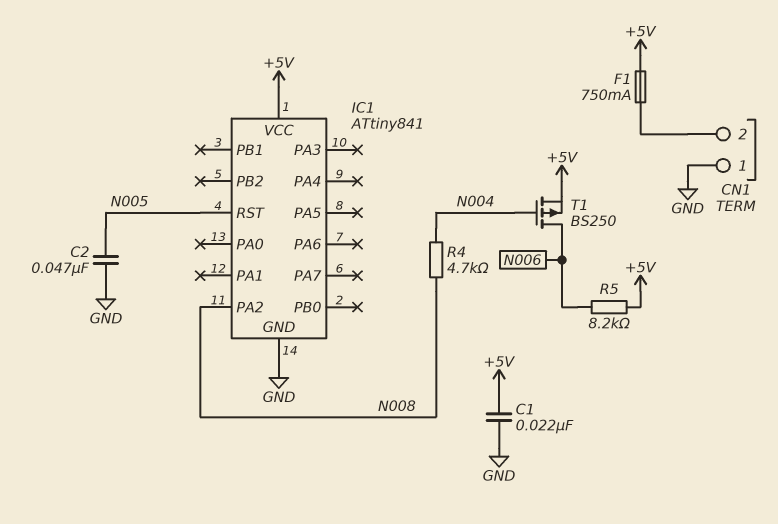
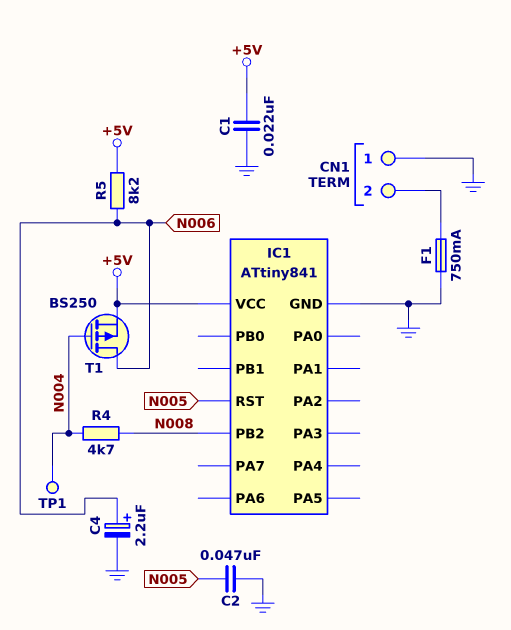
C4: none -> 2.2uF (plus N006, minus GND)
F1: 750mA (+5V, CN1/2) -> 750mA (CN1/2, GND)
IC1 pin PA2: N008 -> none
IC1 pin PB2: none -> N008
TP1: none -> test point (N004)

